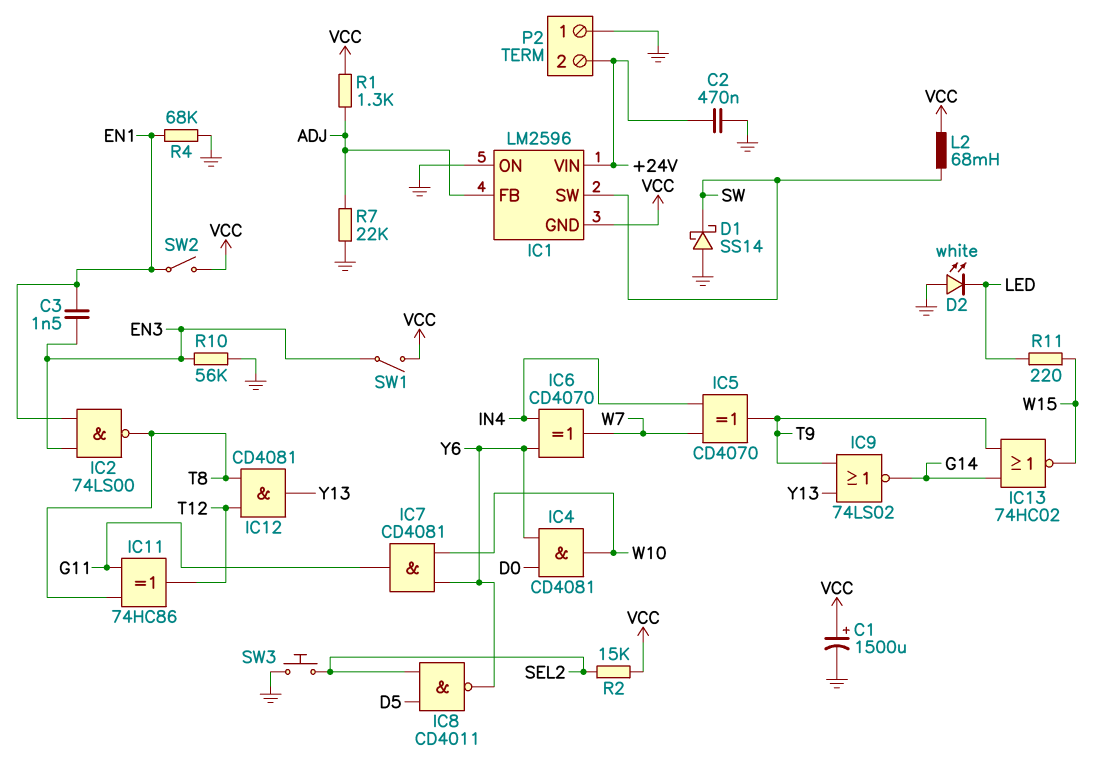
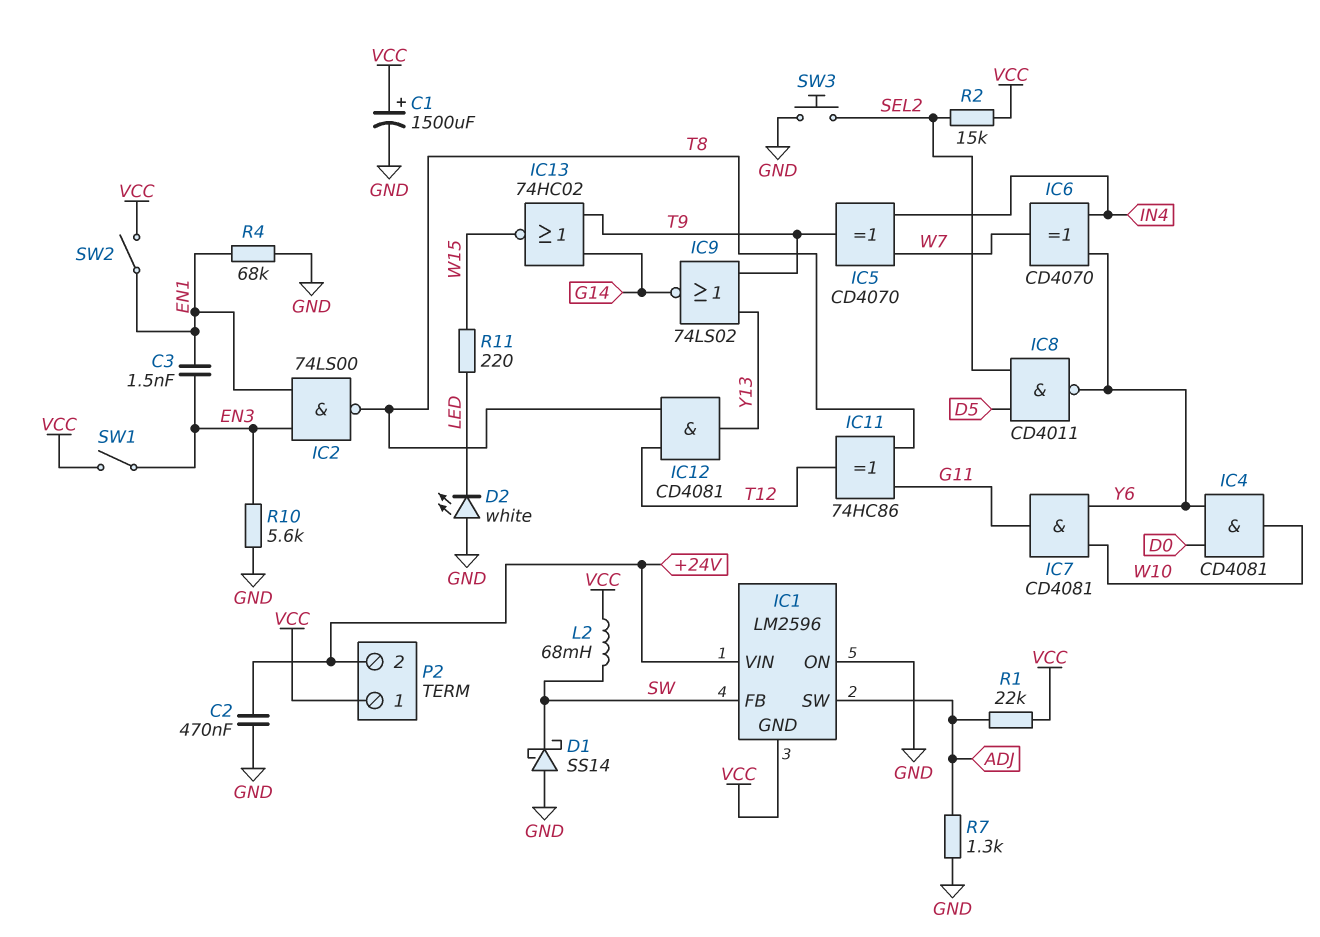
IC1 pin FB: ADJ -> SW
IC1 pin SW: SW -> ADJ
P2 pin 1: GND -> VCC
R1: 1.3k (ADJ, VCC) -> 22k (ADJ, VCC)
R7: 22k (ADJ, GND) -> 1.3k (ADJ, GND)
R10: 56k (EN3, GND) -> 5.6k (EN3, GND)

